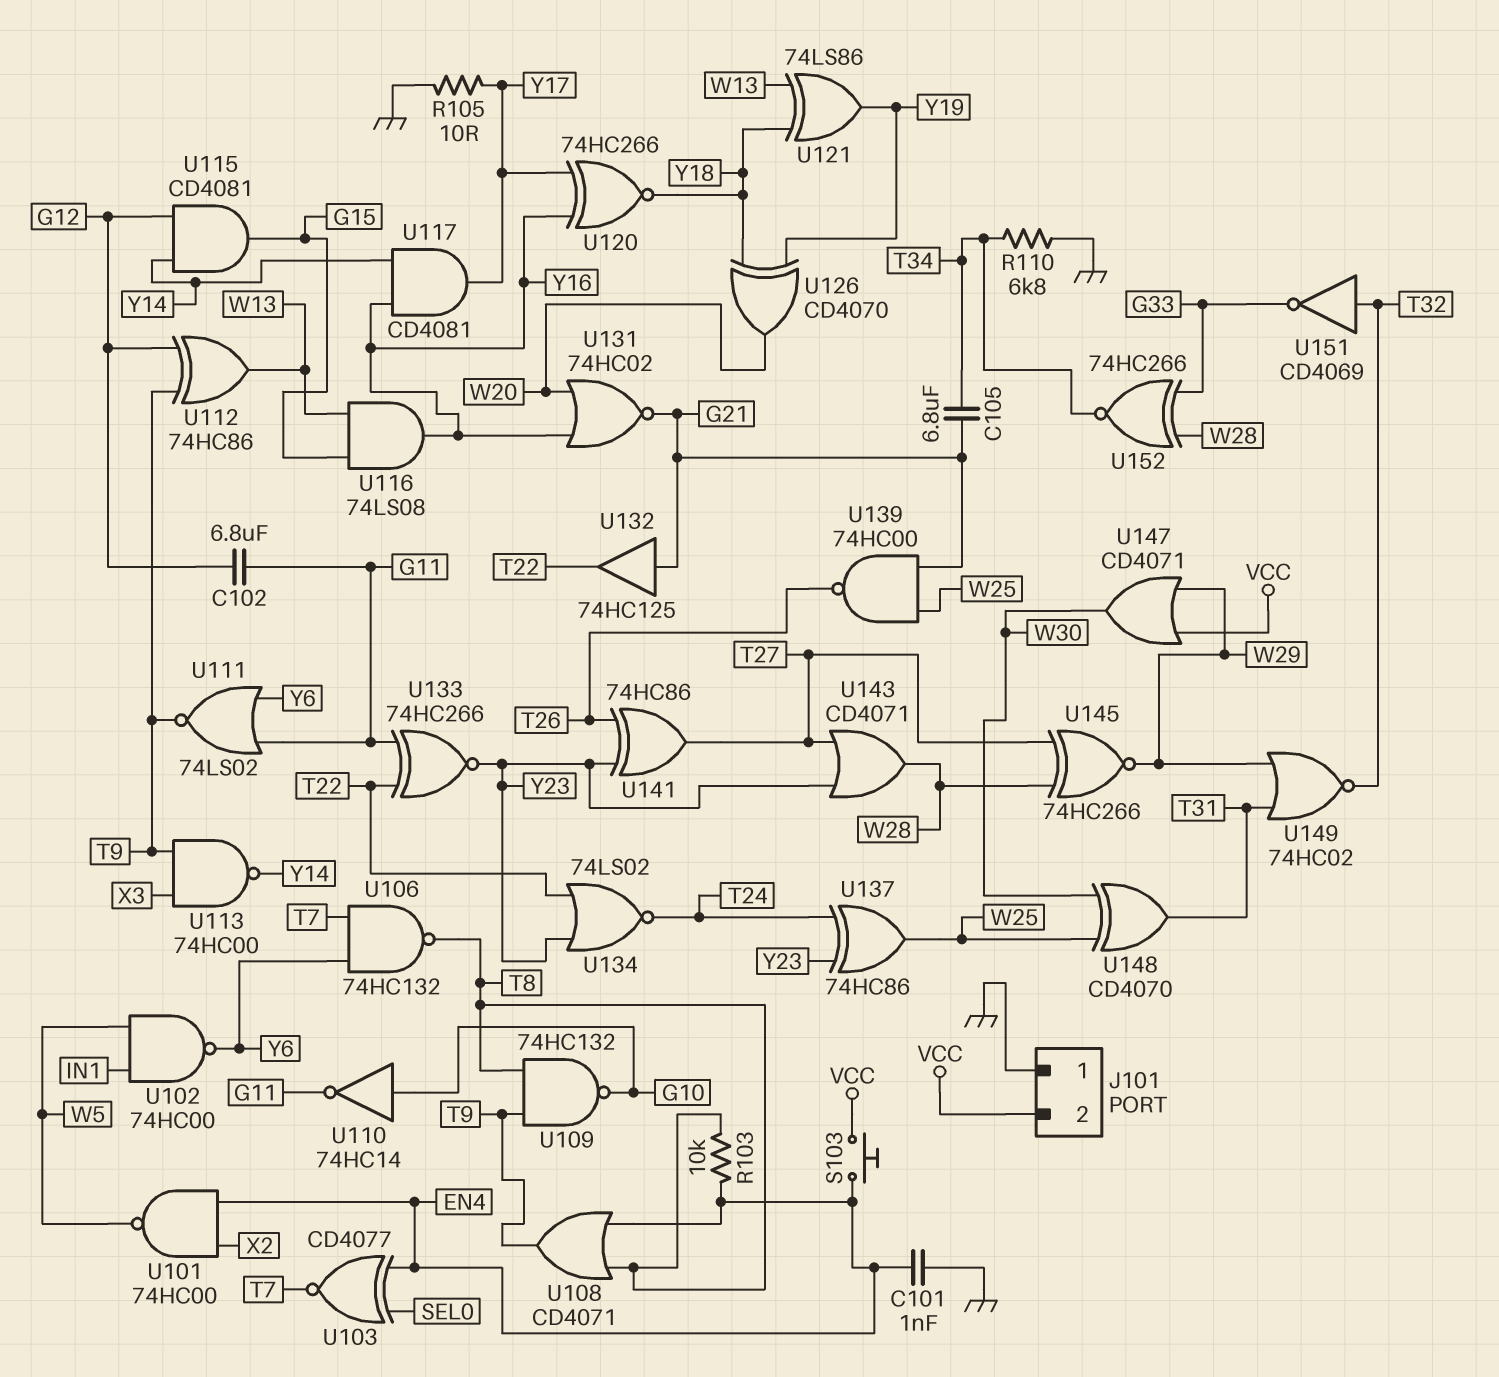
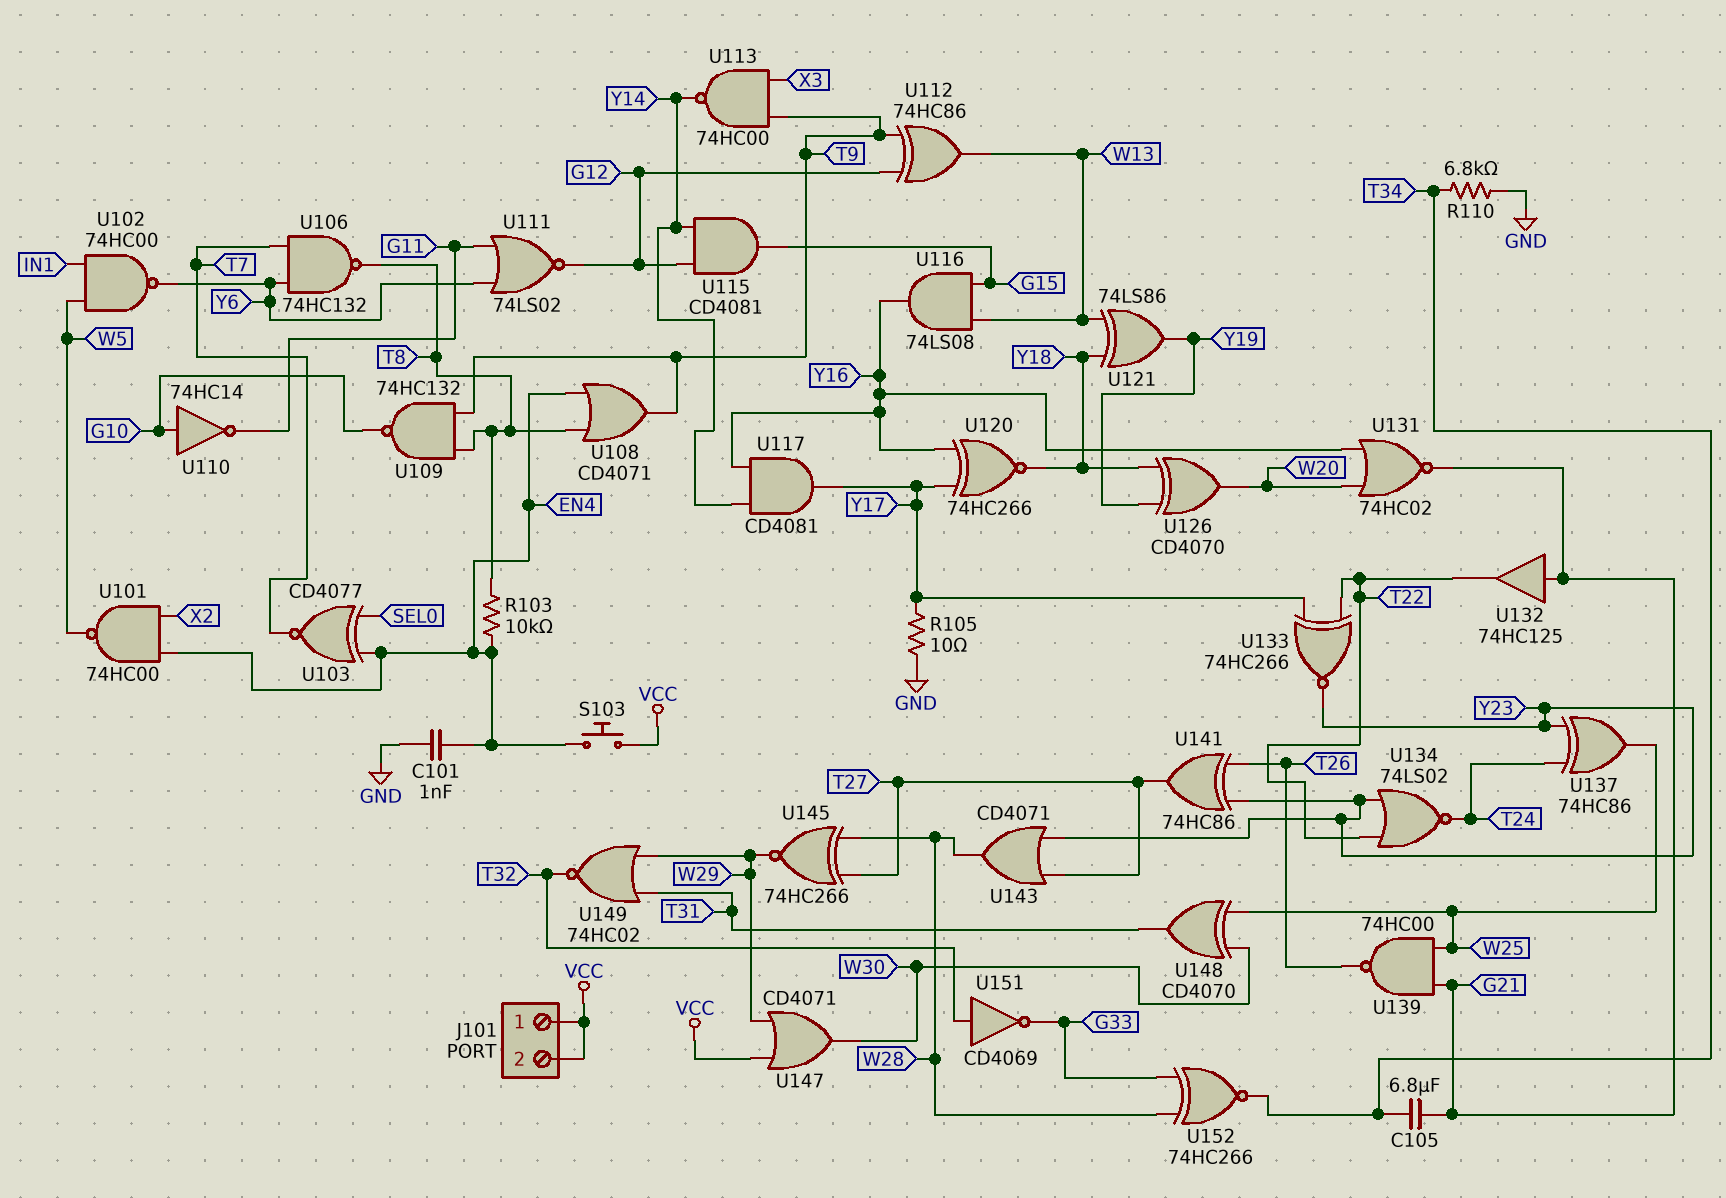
C102: 6.8uF (G11, G12) -> none
J101 pin 1: GND -> VCC
U111: NOR 74LS02 (in G11, in Y6, out T9) -> NOR 74LS02 (in G11, in Y6, out G12)
U133: XNOR 74HC266 (in G11, in T22, out Y23) -> XNOR 74HC266 (in T22, in Y17, out Y23)

